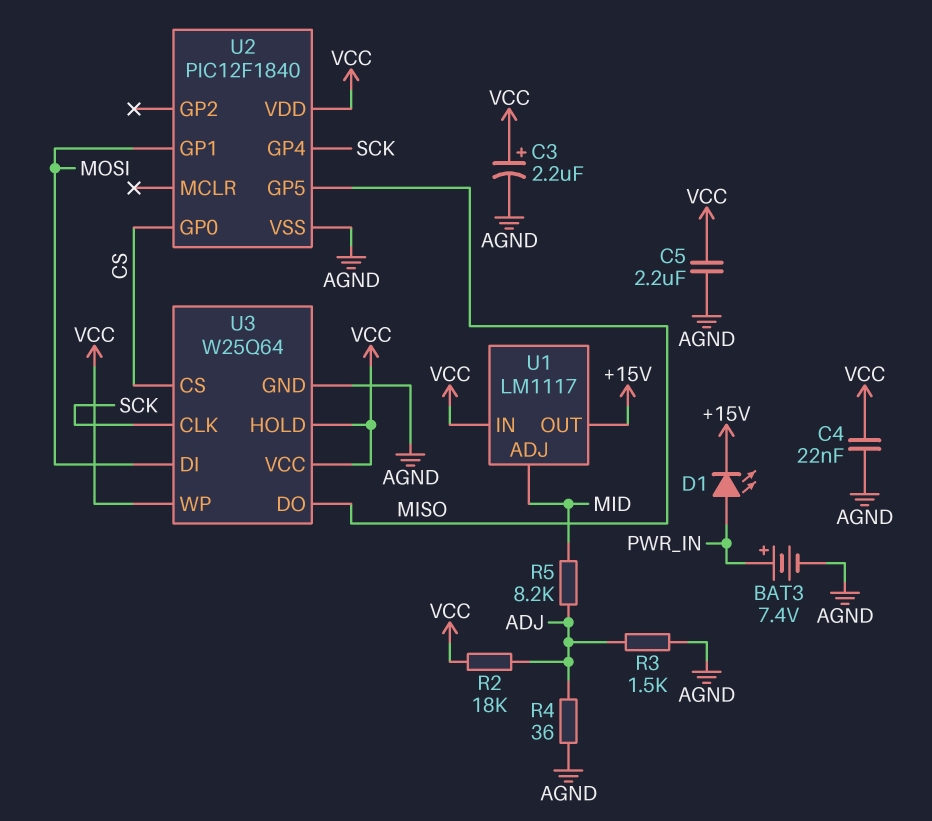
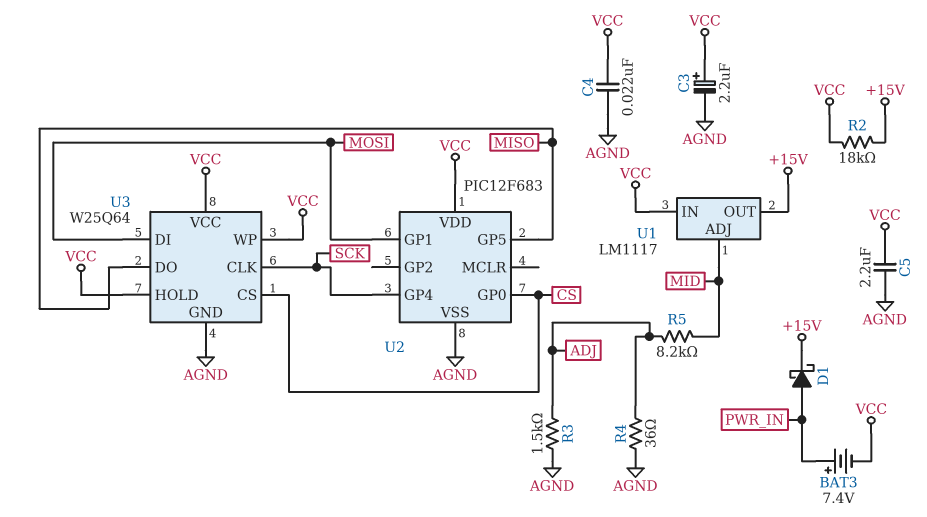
BAT3: 7.4V (plus PWR_IN, minus AGND) -> 7.4V (plus PWR_IN, minus VCC)
D1: LED (A PWR_IN, K +15V) -> schottky (A PWR_IN, K +15V)
R2: 18k (ADJ, VCC) -> 18k (+15V, VCC)
U2: PIC12F1840 -> PIC12F683

